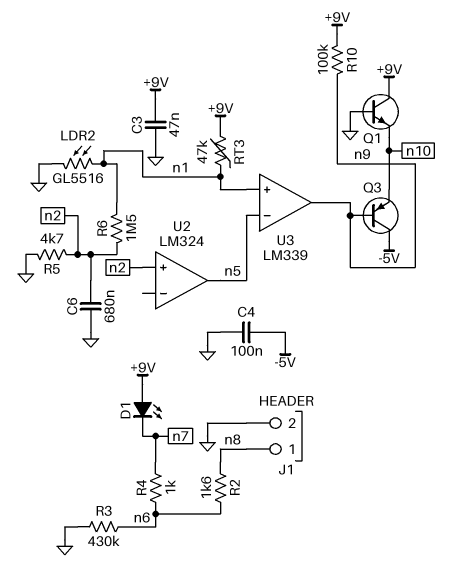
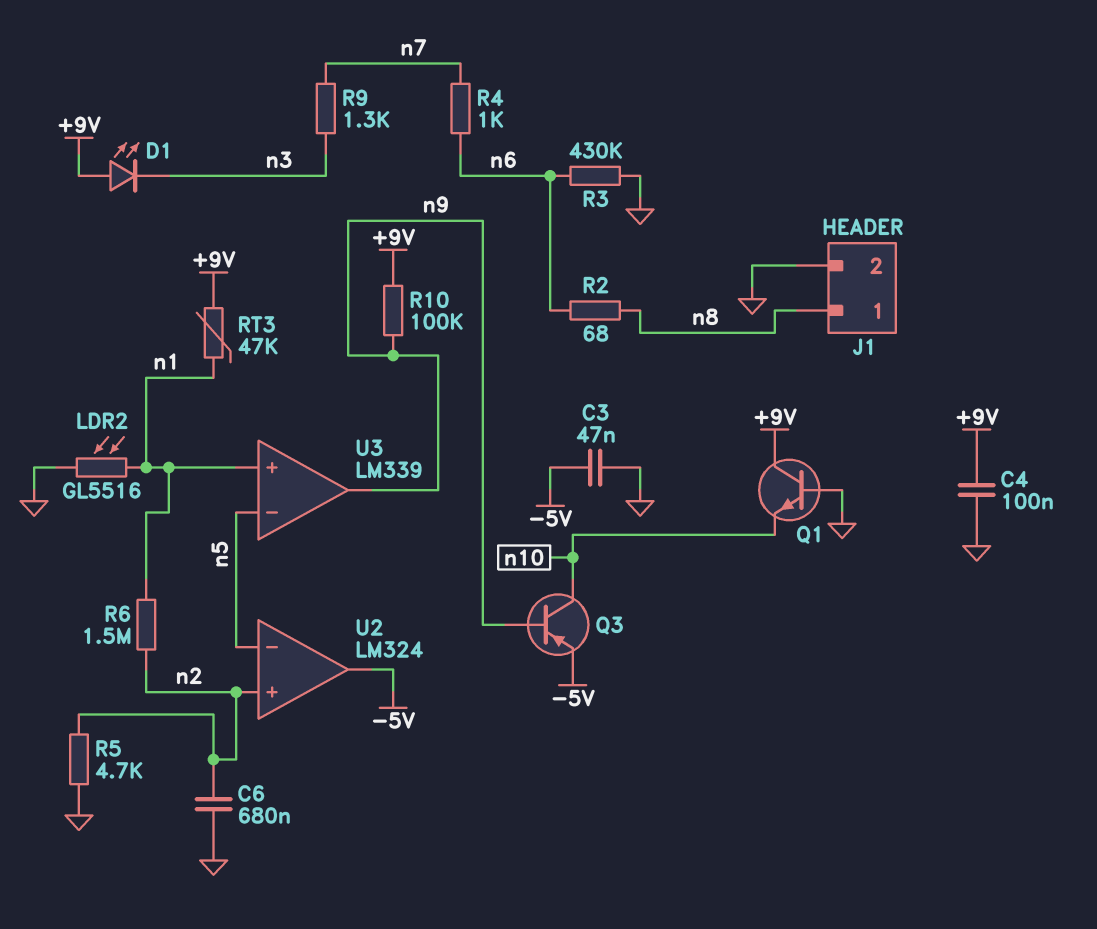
C3: 47nF (+9V, GND) -> 47nF (-5V, GND)
C4: 100nF (-5V, GND) -> 100nF (+9V, GND)
D1: LED (A +9V, K n7) -> LED (A +9V, K n3)
Q3: PNP (B n9, C -5V, E n10) -> PNP (B n9, C n10, E -5V)
R2: 1.6k (n6, n8) -> 68 (n6, n8)
R9: none -> 1.3k (n3, n7)
U2 pin in-: none -> n5
U2 pin out: n5 -> -5V

